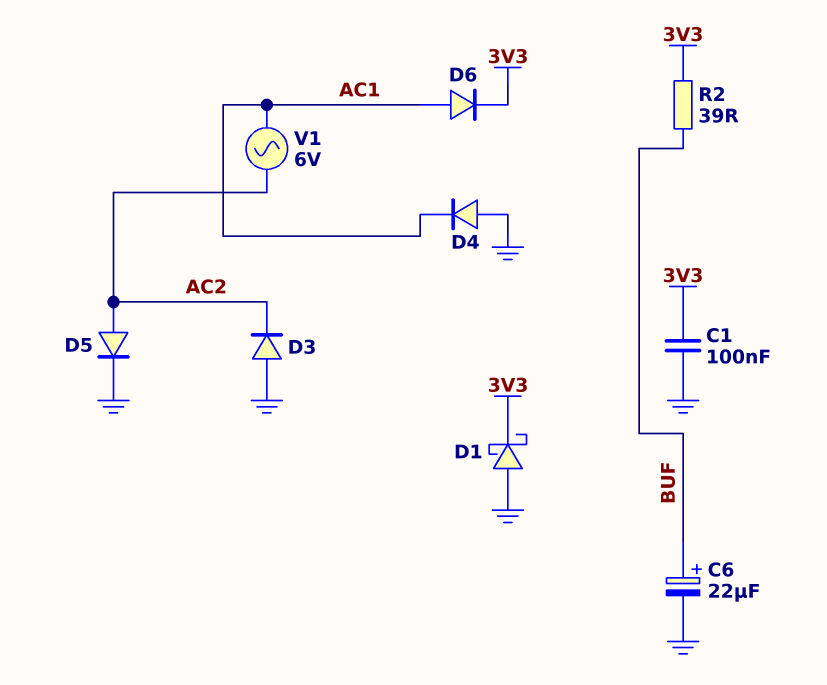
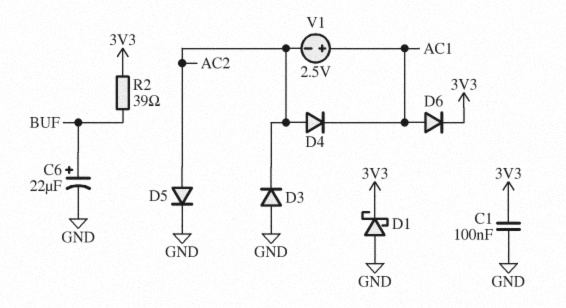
D4: diode (A GND, K AC1) -> diode (A AC2, K AC1)
V1: AC 6V (AC1, AC2) -> 2.5V (plus AC1, minus AC2)

